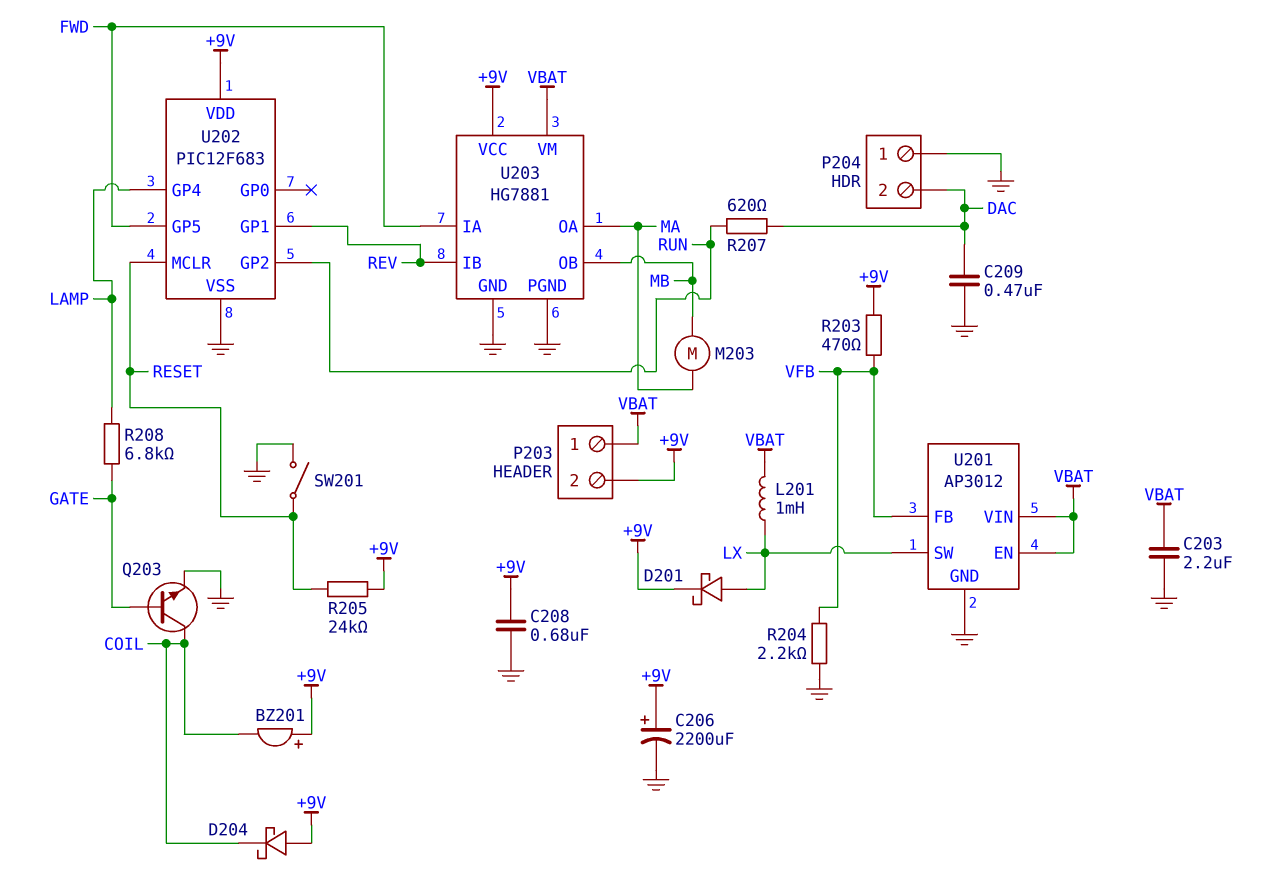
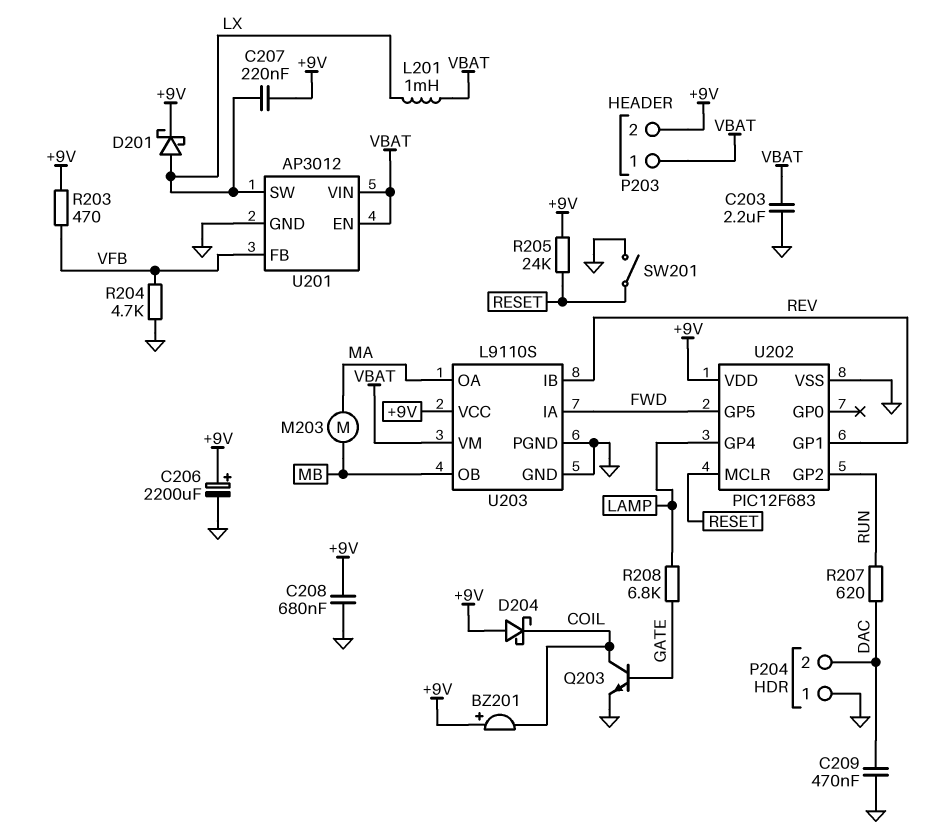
C207: none -> 220nF (+9V, LX)
R204: 2.2k (GND, VFB) -> 4.7k (GND, VFB)
U203: HG7881 -> L9110S

